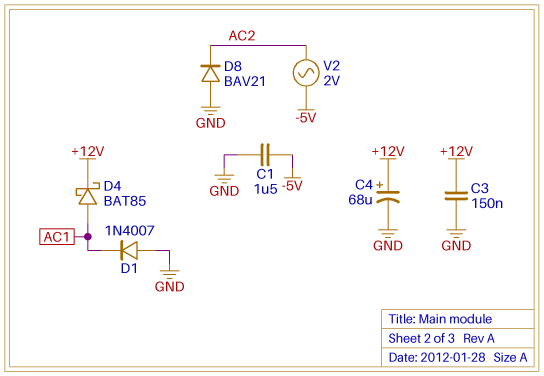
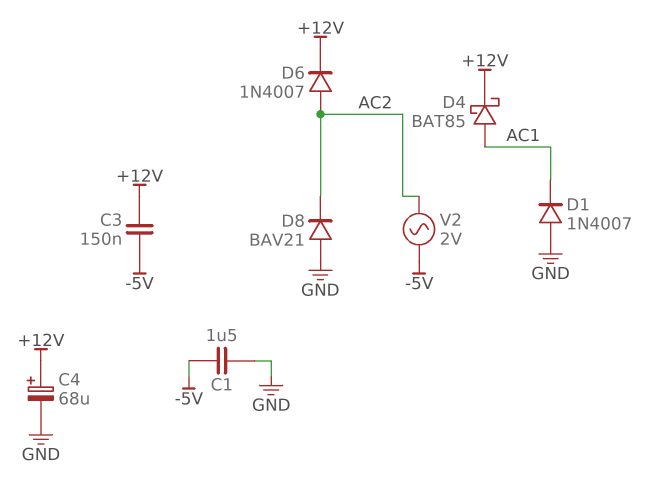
C3: 150nF (+12V, GND) -> 150nF (+12V, -5V)
D6: none -> diode 1N4007 (A AC2, K +12V)

